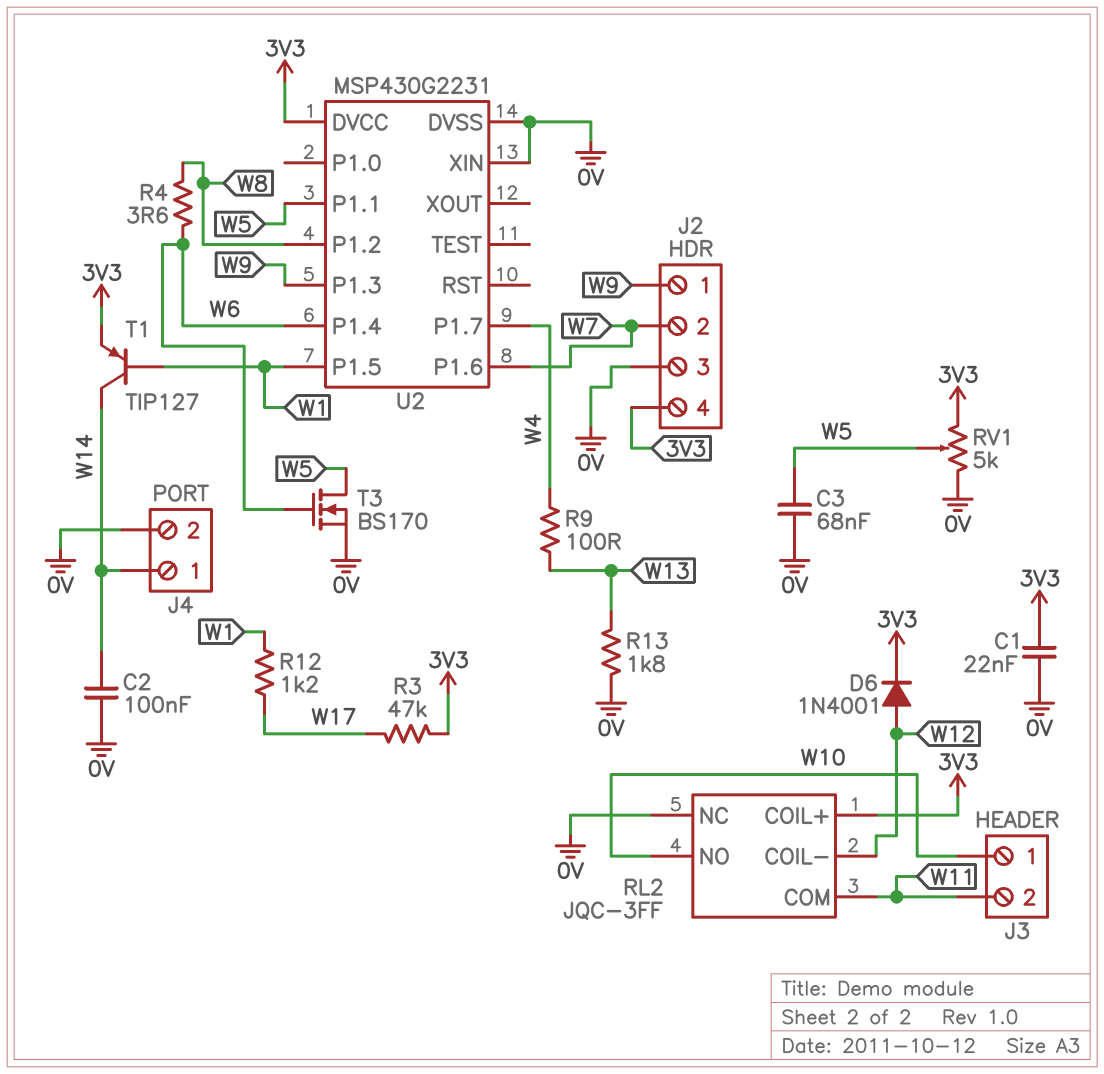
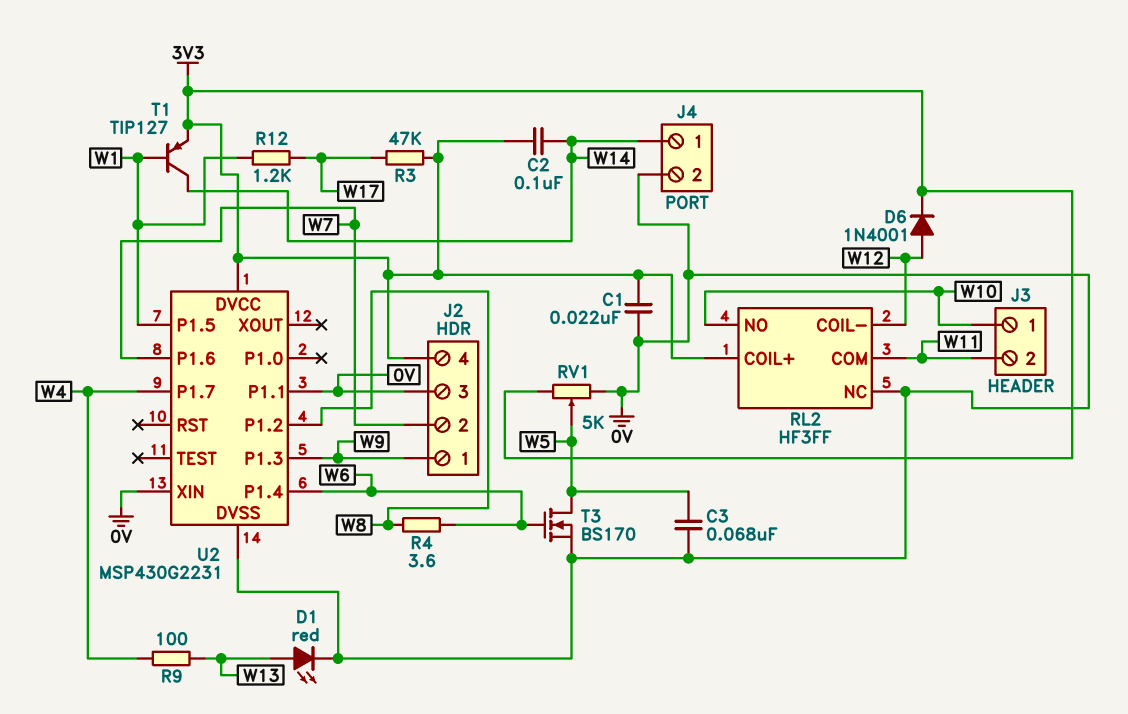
C2: 100nF (0V, W14) -> 100nF (3V3, W14)
D1: none -> LED red (A W13, K 0V)
R13: 1.8k (0V, W13) -> none
RL2: JQC-3FF -> HF3FF
U2 pin P1.1: W5 -> 0V

